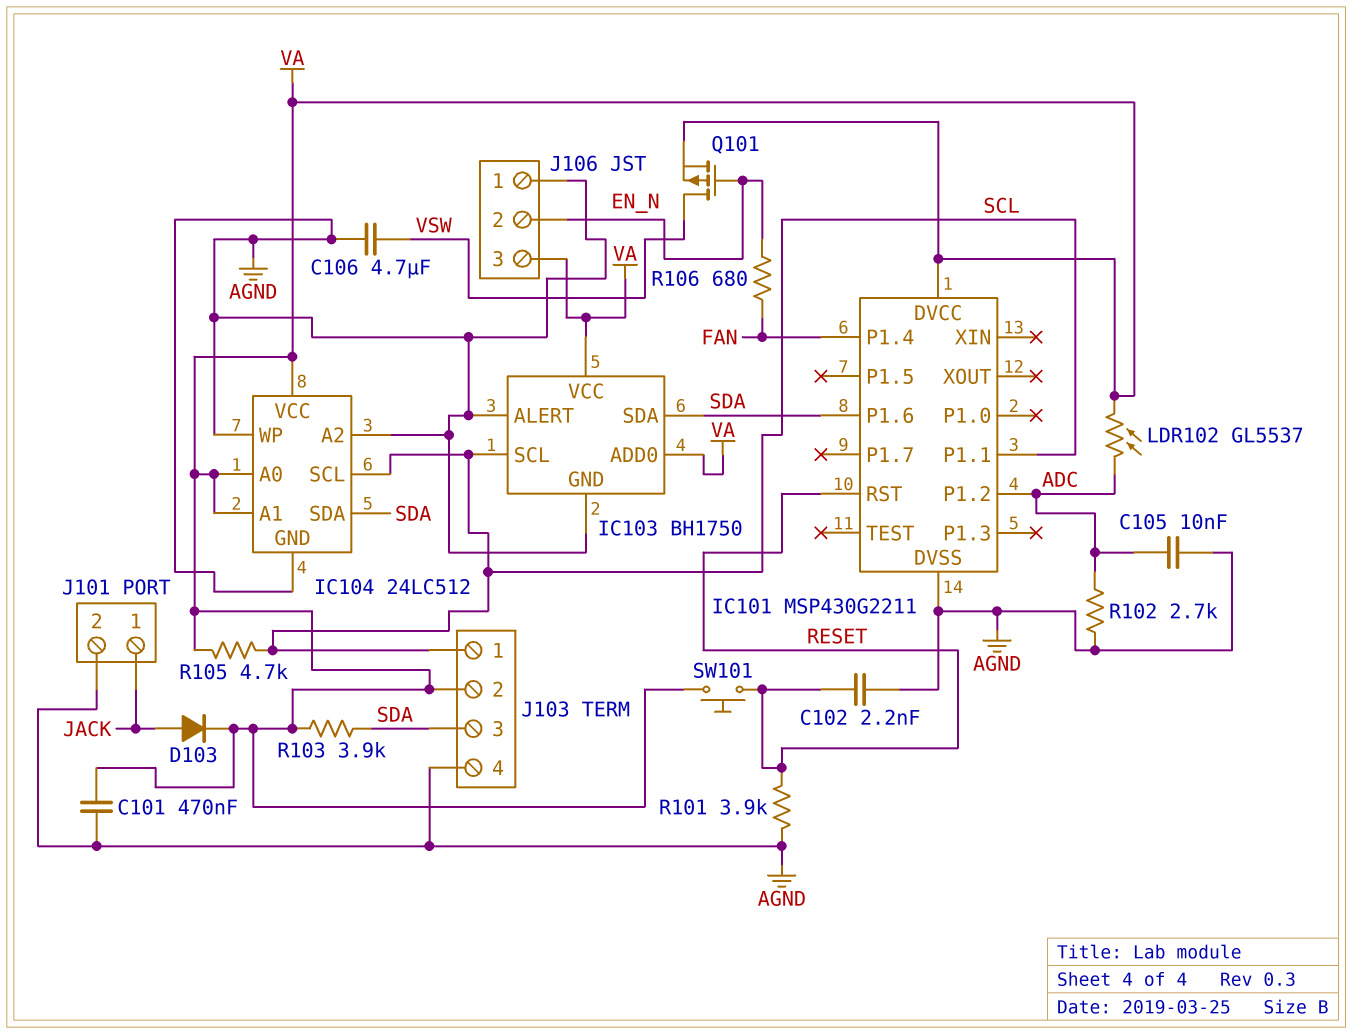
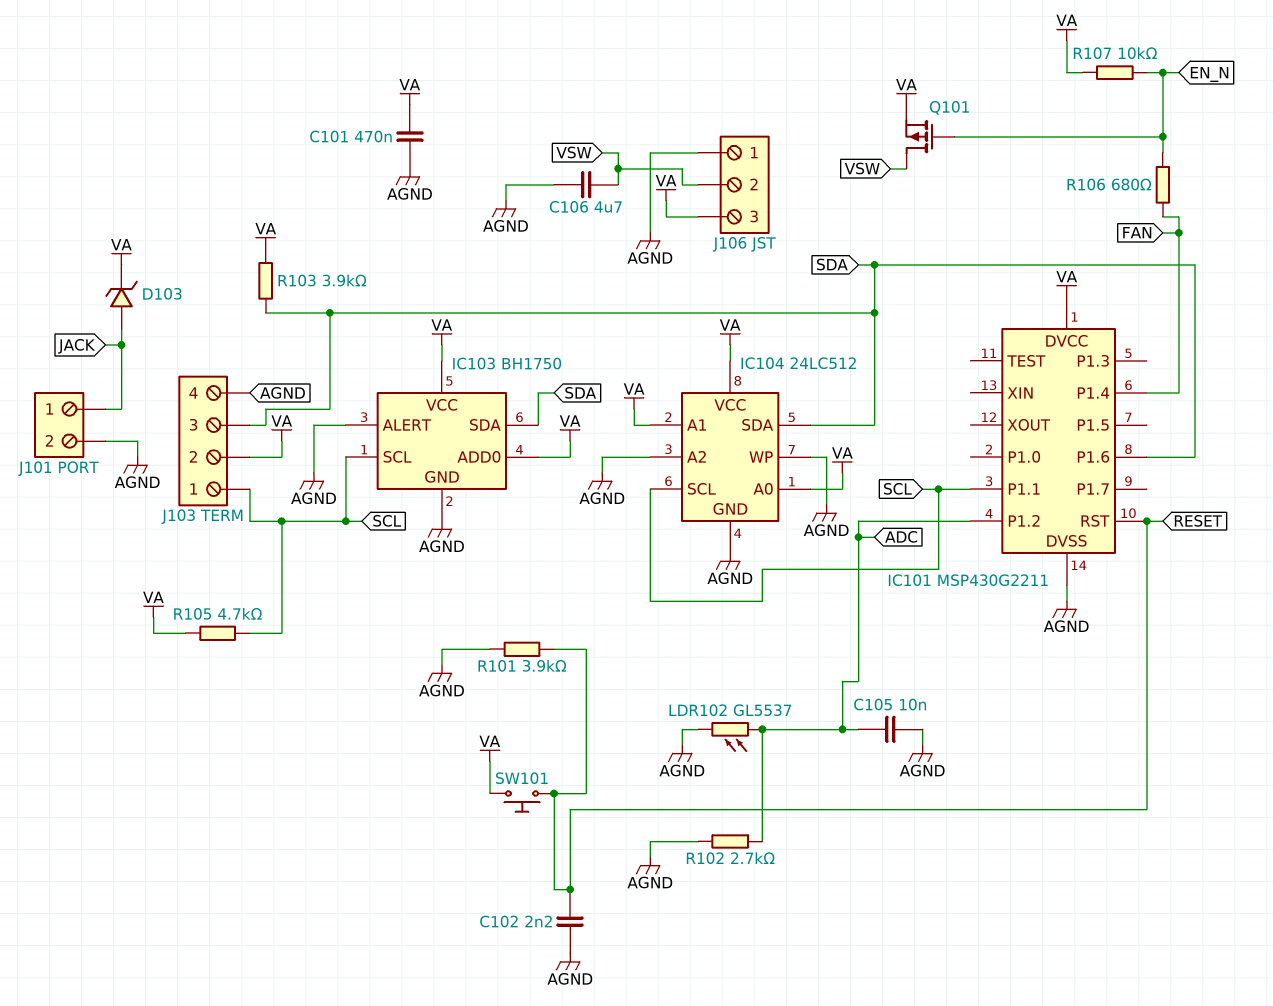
D103: diode (A JACK, K VA) -> zener (A JACK, K VA)
J106 pin 2: EN_N -> VSW
LDR102: GL5537 (ADC, VA) -> GL5537 (ADC, AGND)
R107: none -> 10k (EN_N, VA)

